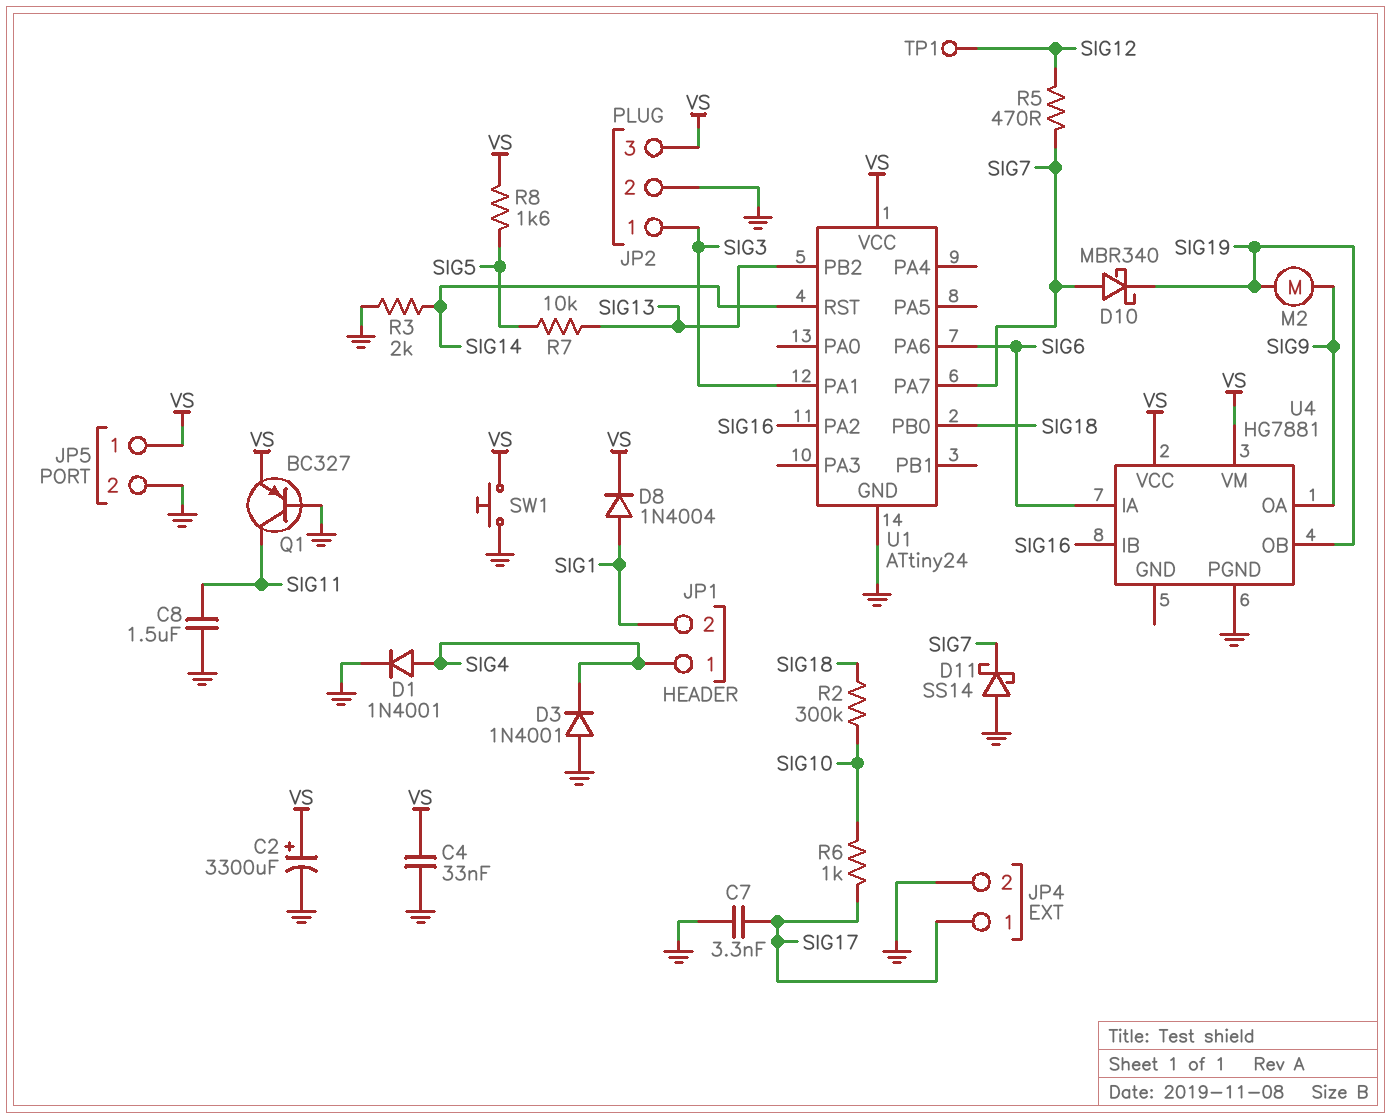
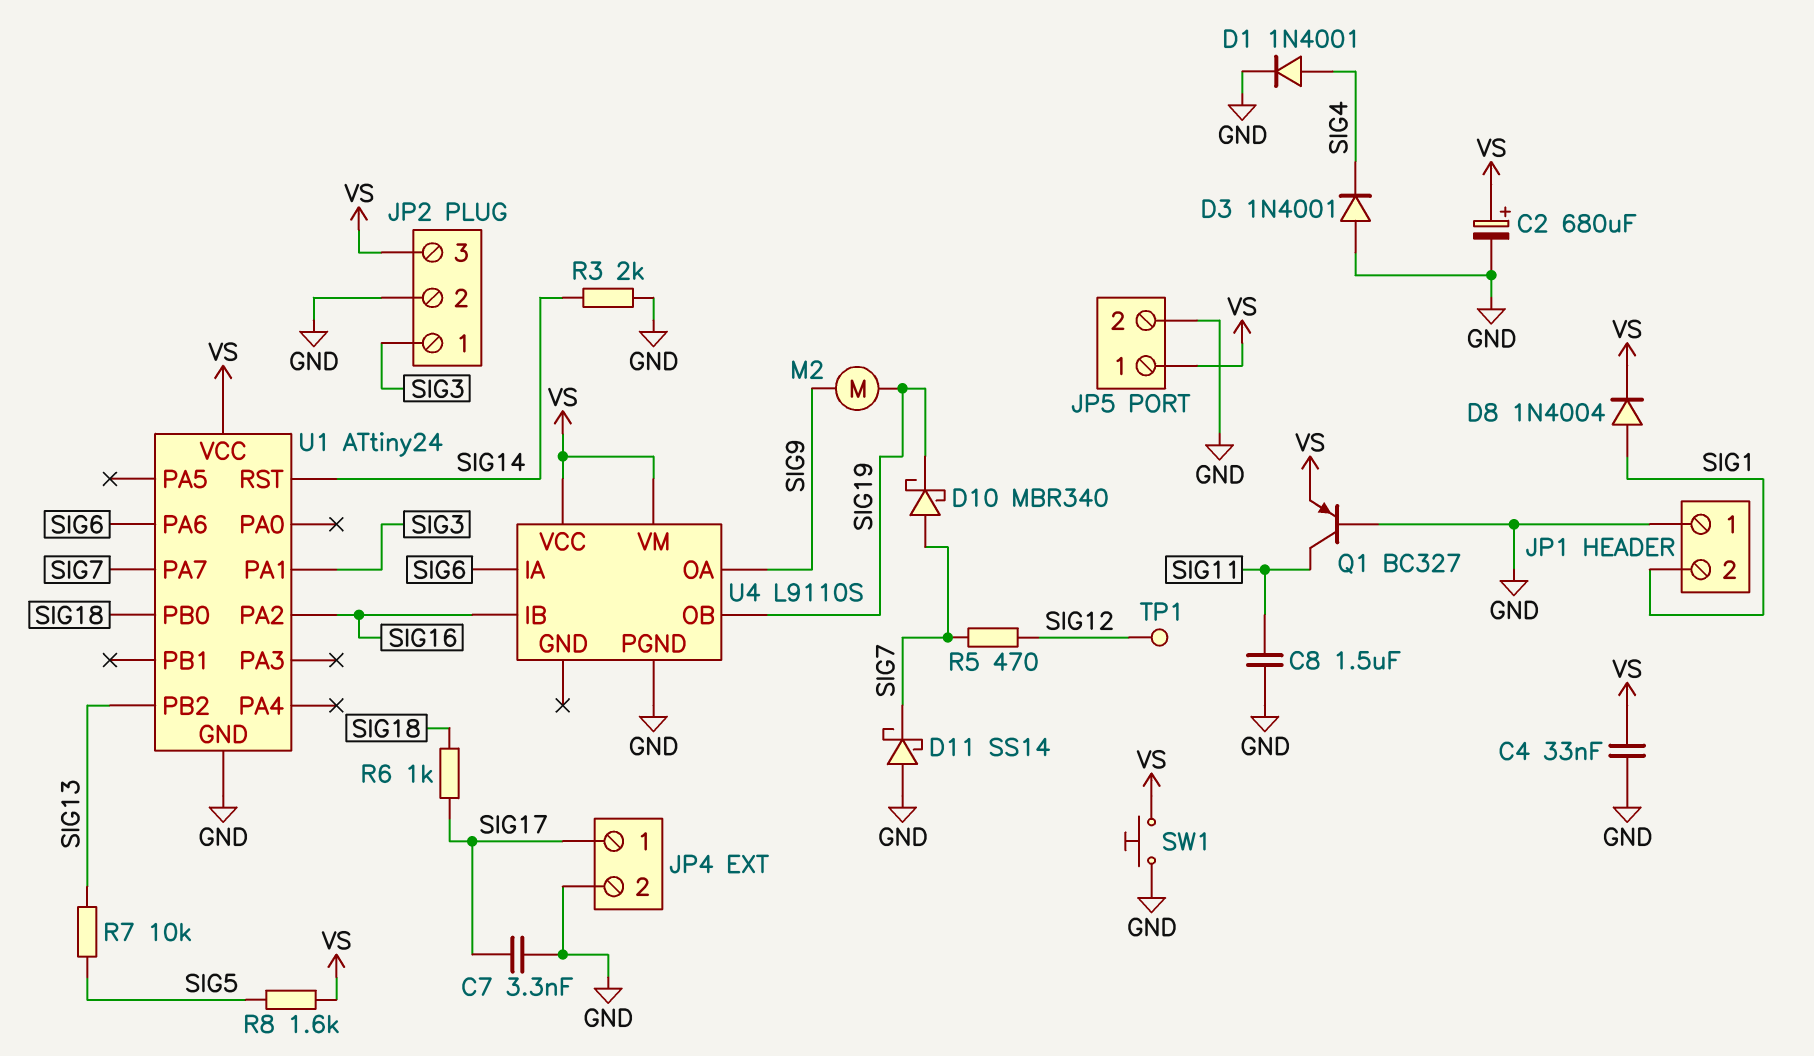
C2: 3300uF (plus VS, minus GND) -> 680uF (plus VS, minus GND)
JP1 pin 1: SIG4 -> GND
R2: 300k (SIG10, SIG18) -> none
R6: 1k (SIG10, SIG17) -> 1k (SIG17, SIG18)
U4: HG7881 -> L9110S

